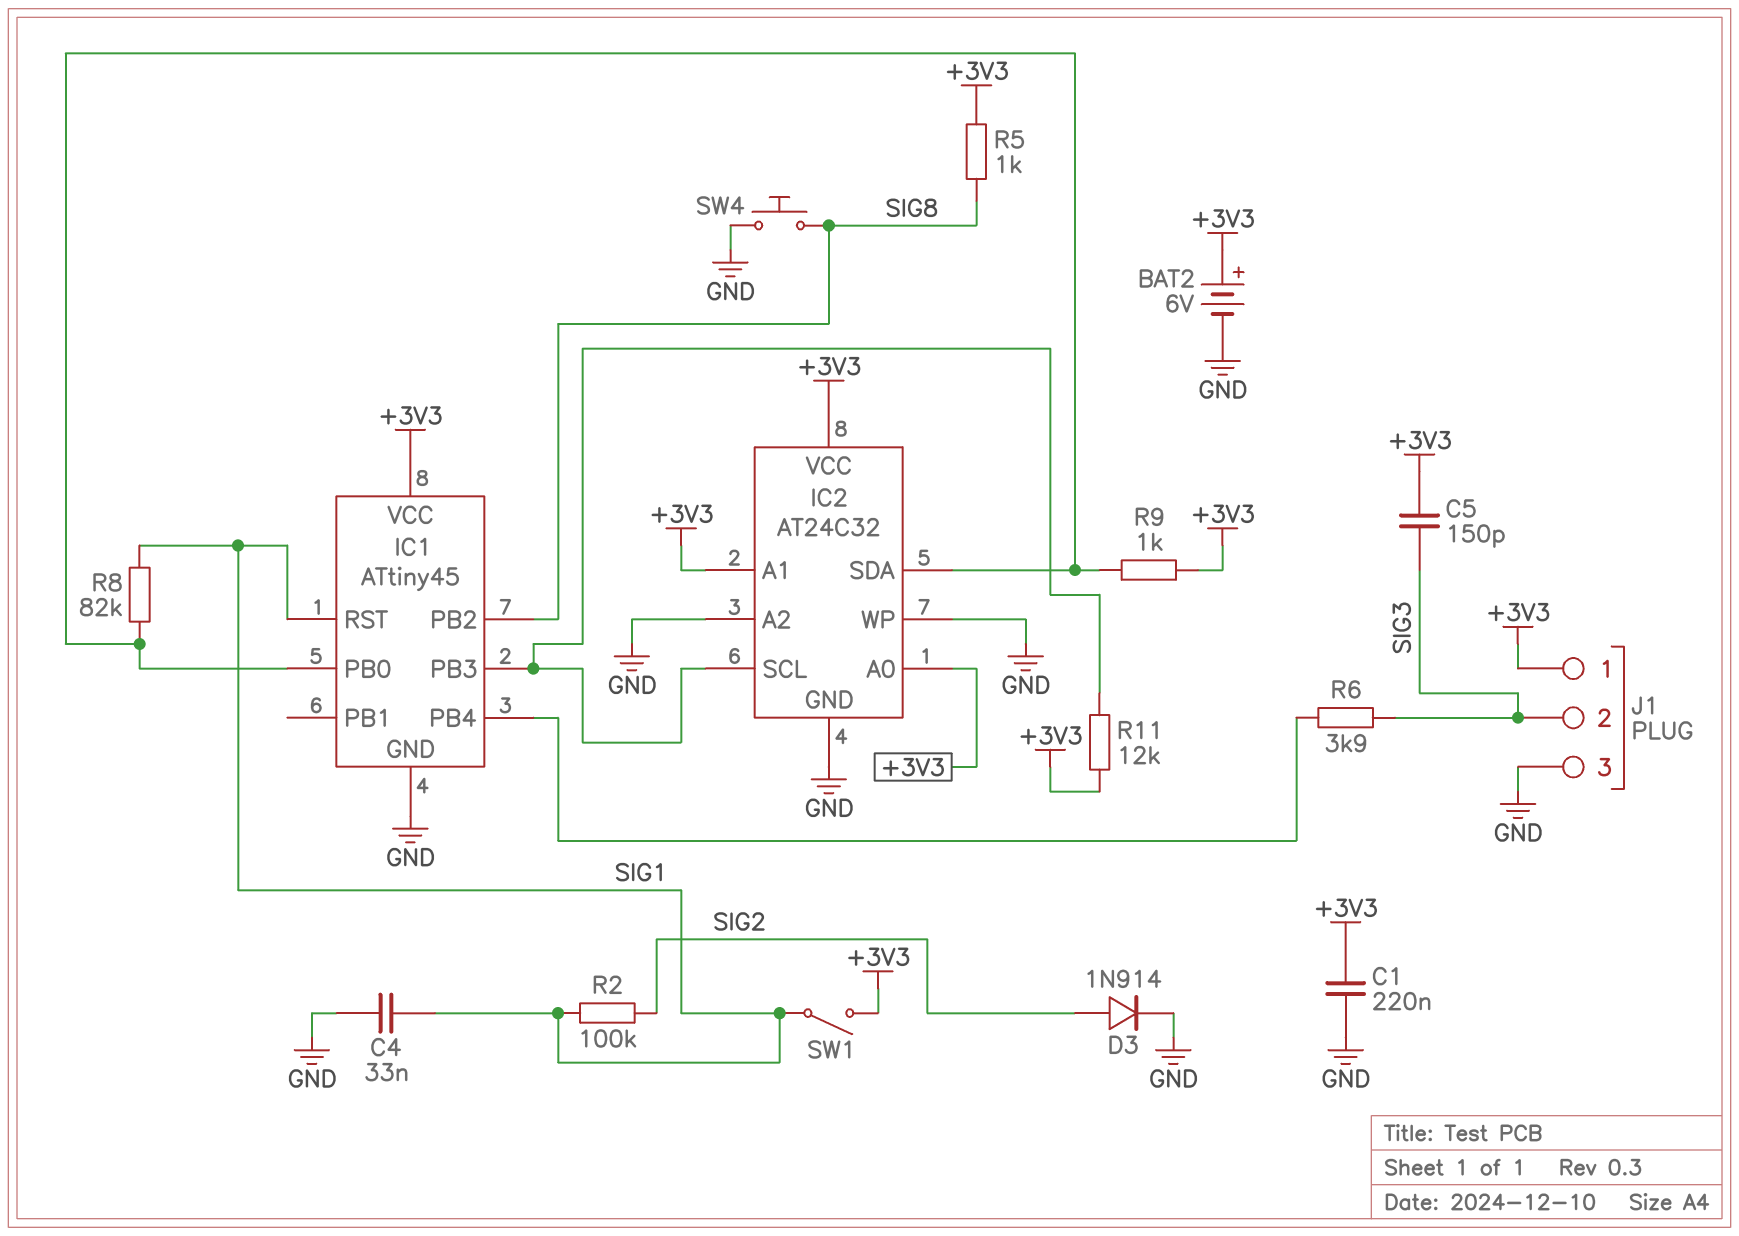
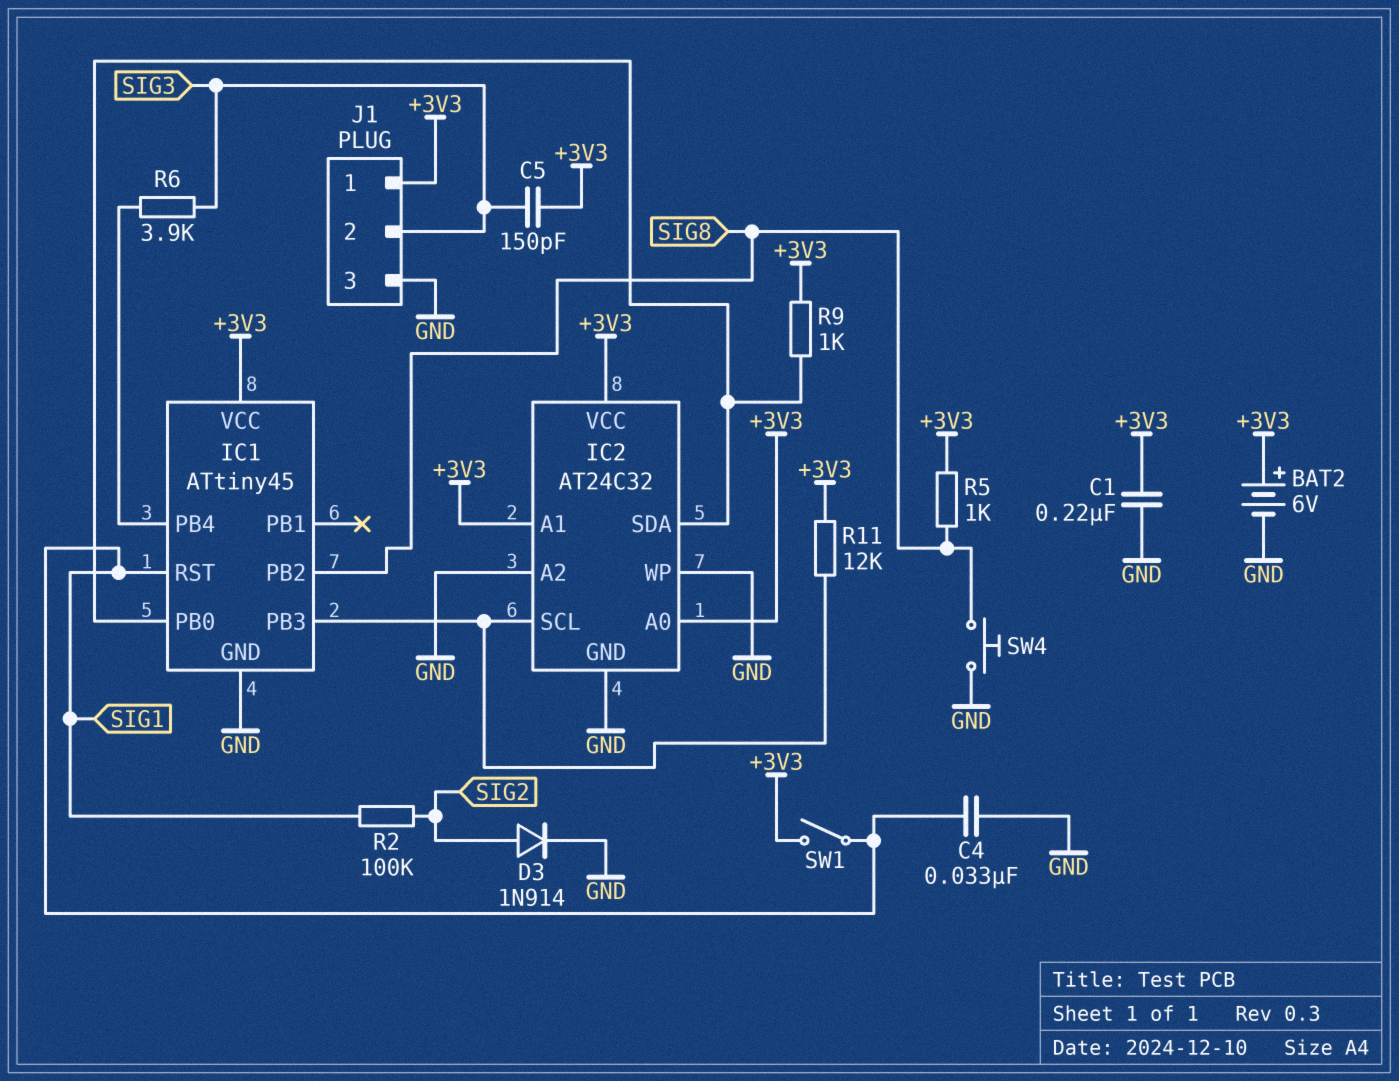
R8: 82k (IC1/PB0, SIG1) -> none

